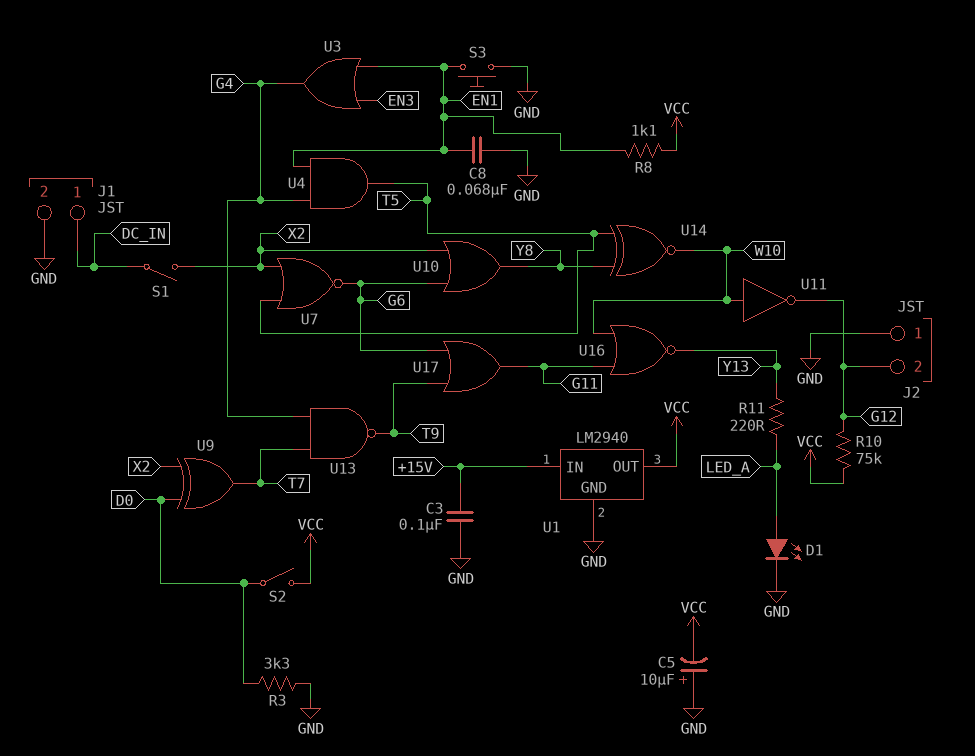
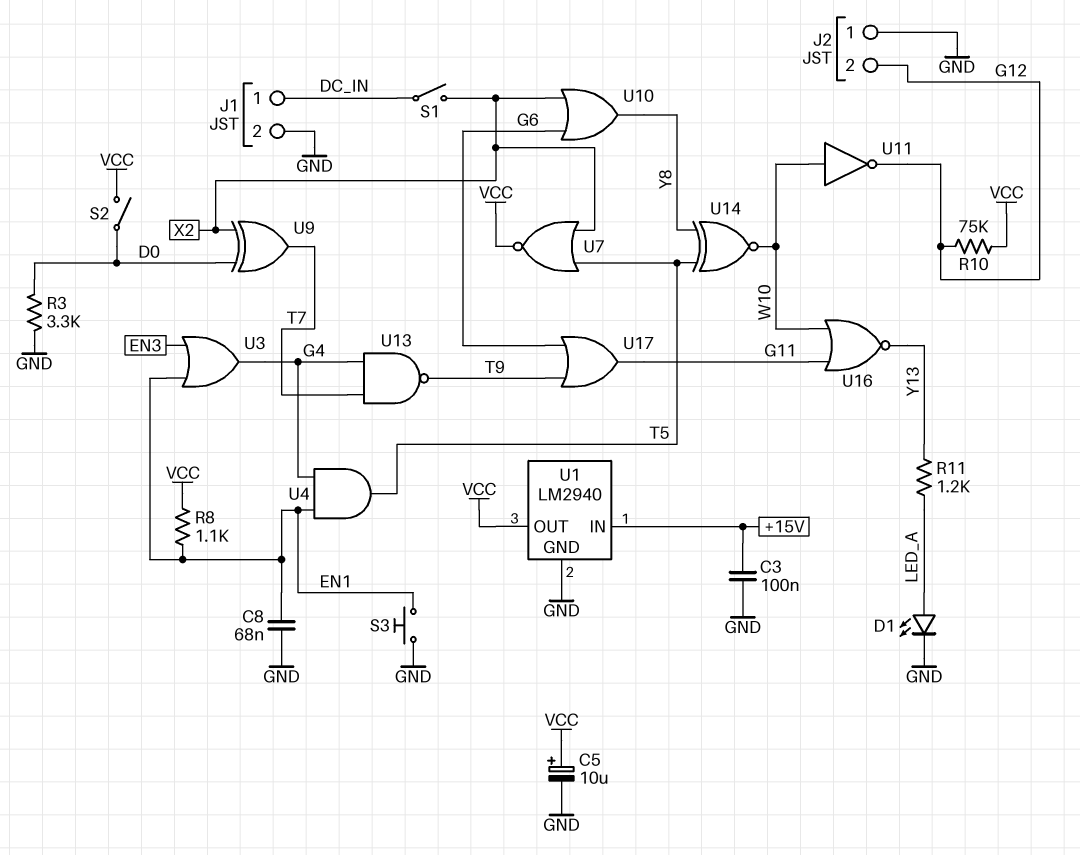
C5: 10uF (plus GND, minus VCC) -> 10uF (plus VCC, minus GND)
R11: 220 (LED_A, Y13) -> 1.2k (LED_A, Y13)
U7: NOR (in T5, in X2, out G6) -> NOR (in T5, in X2, out VCC)

